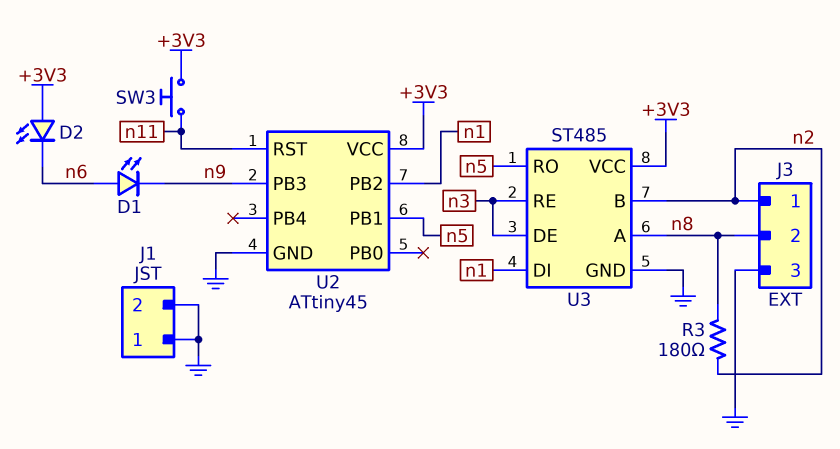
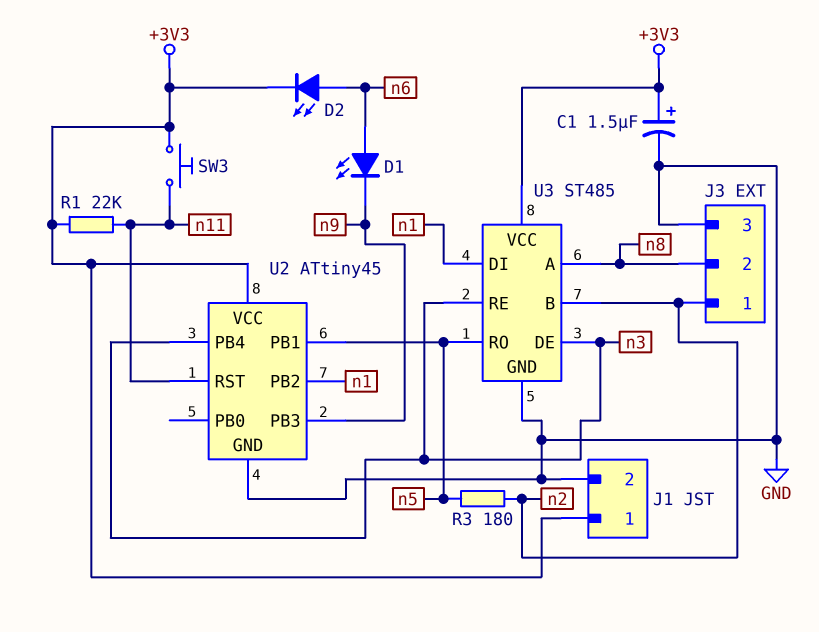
C1: none -> 1.5uF (plus +3V3, minus GND)
D2: LED (A +3V3, K n6) -> LED (A n6, K +3V3)
J1 pin 1: GND -> +3V3
R1: none -> 22k (+3V3, n11)
R3: 180 (n2, n8) -> 180 (n2, n5)
U2 pin PB4: none -> n3

